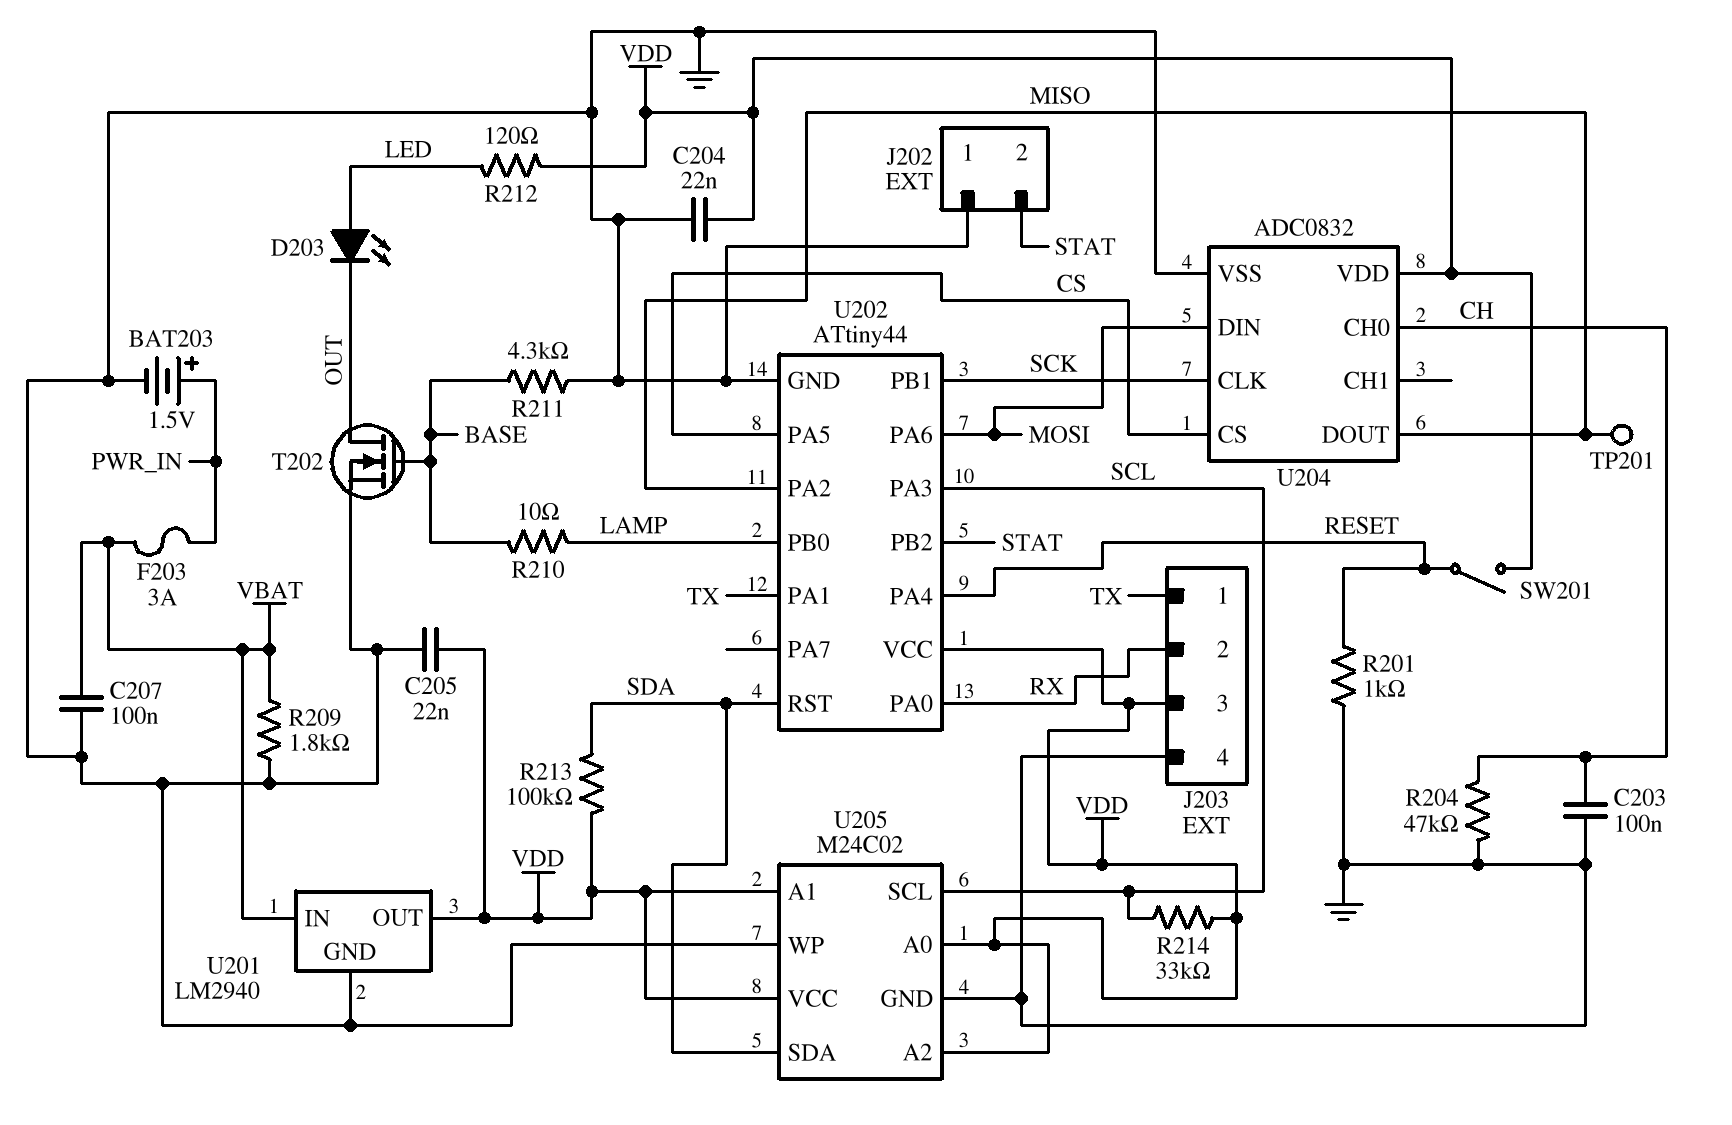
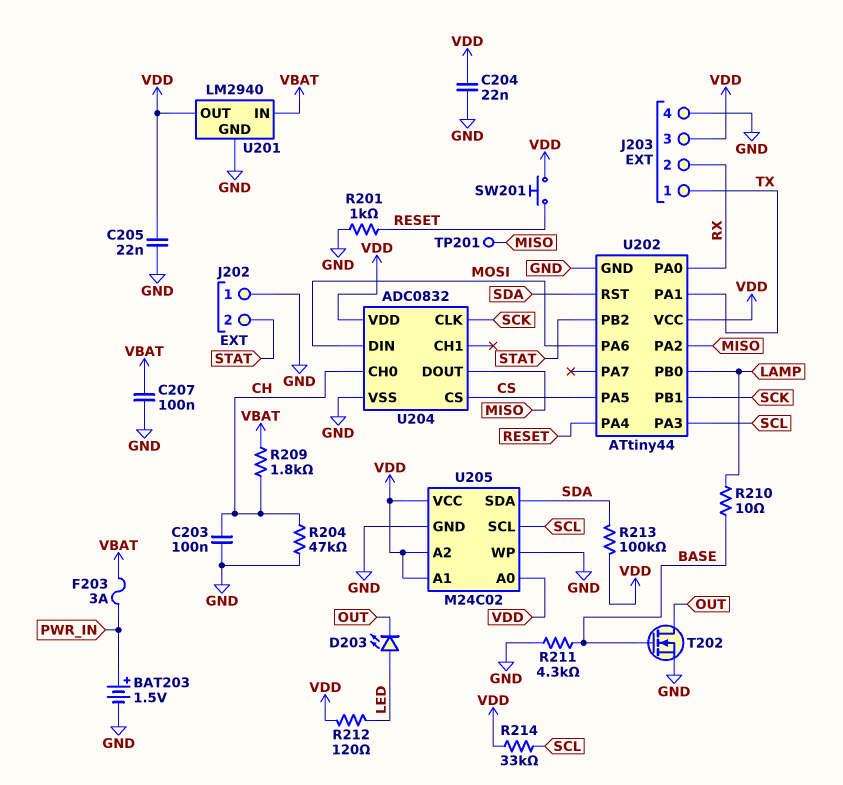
R209: 1.8k (GND, VBAT) -> 1.8k (CH, VBAT)
SW201: switch (RESET, VDD) -> button (RESET, VDD)

